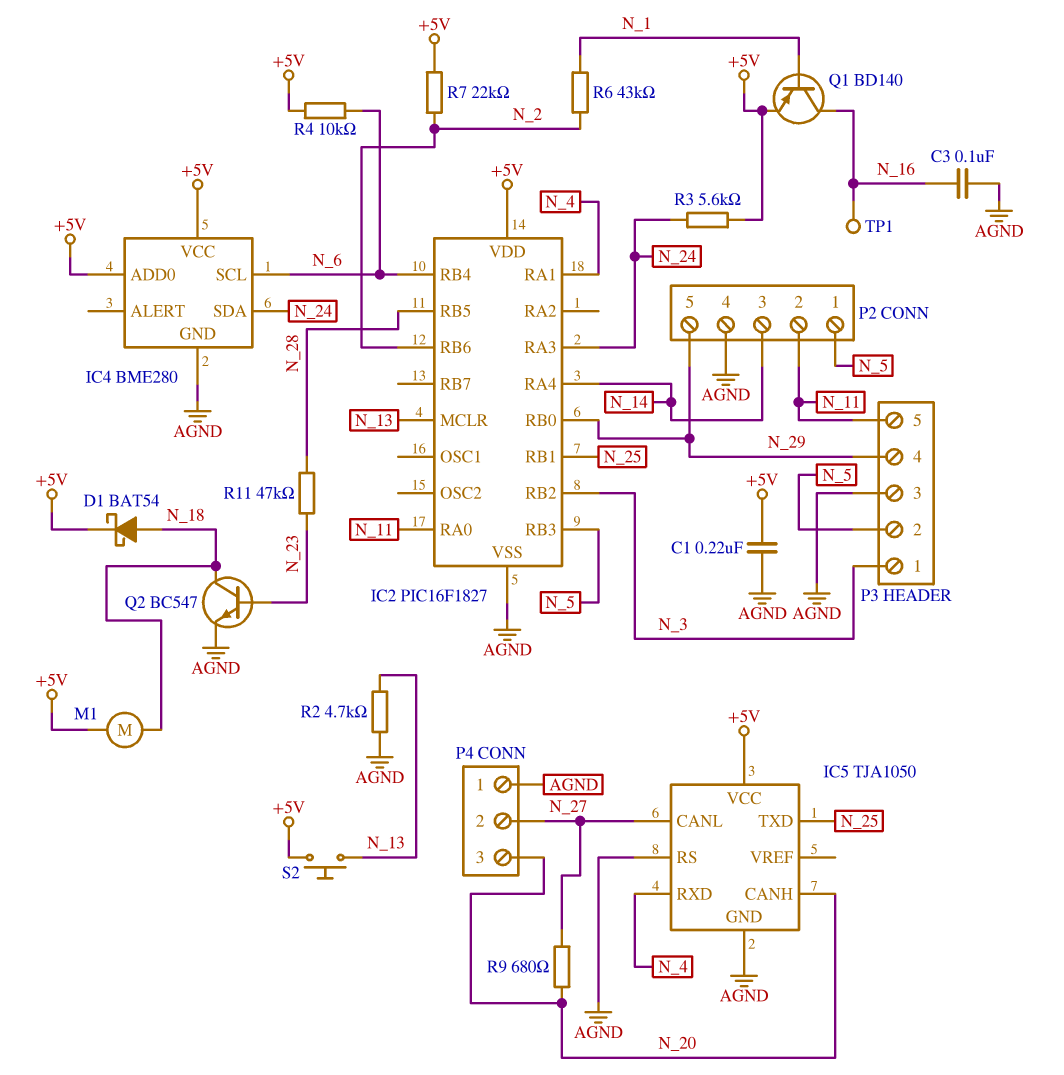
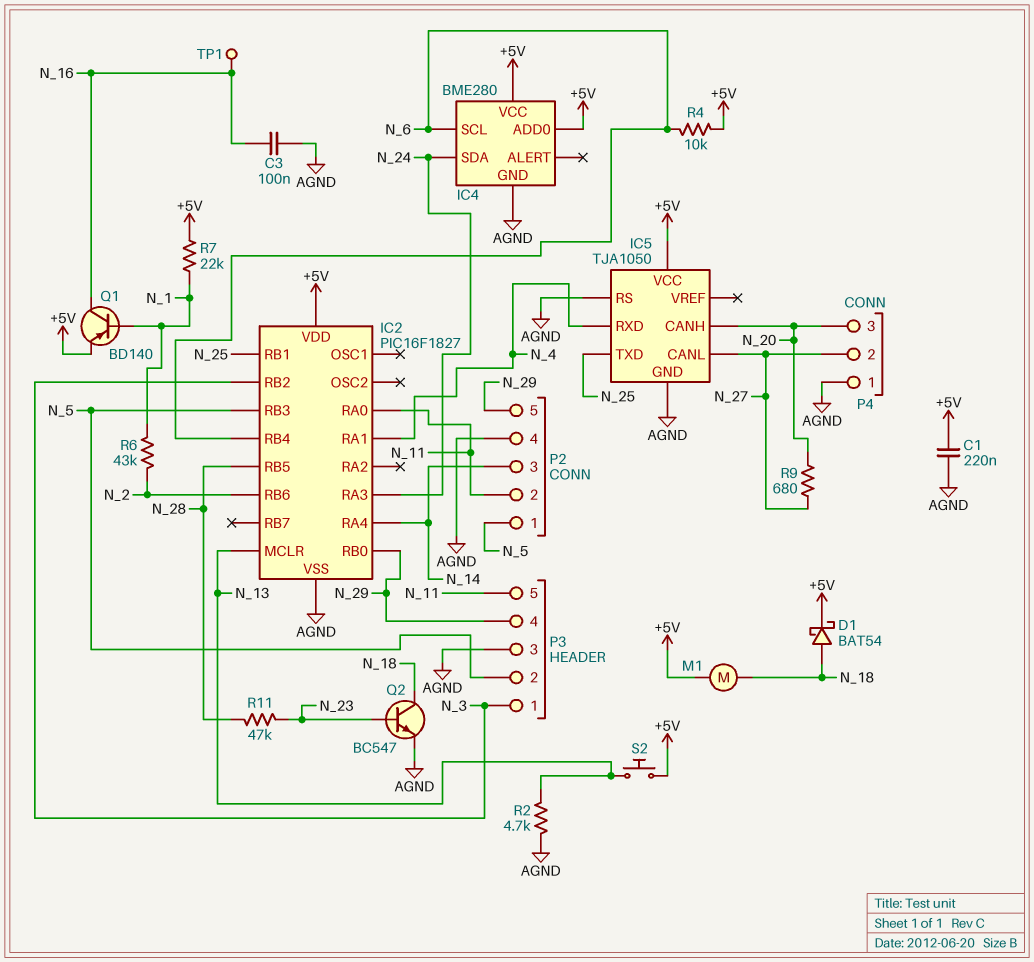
R3: 5.6k (+5V, N_24) -> none
R7: 22k (+5V, N_2) -> 22k (+5V, N_1)

